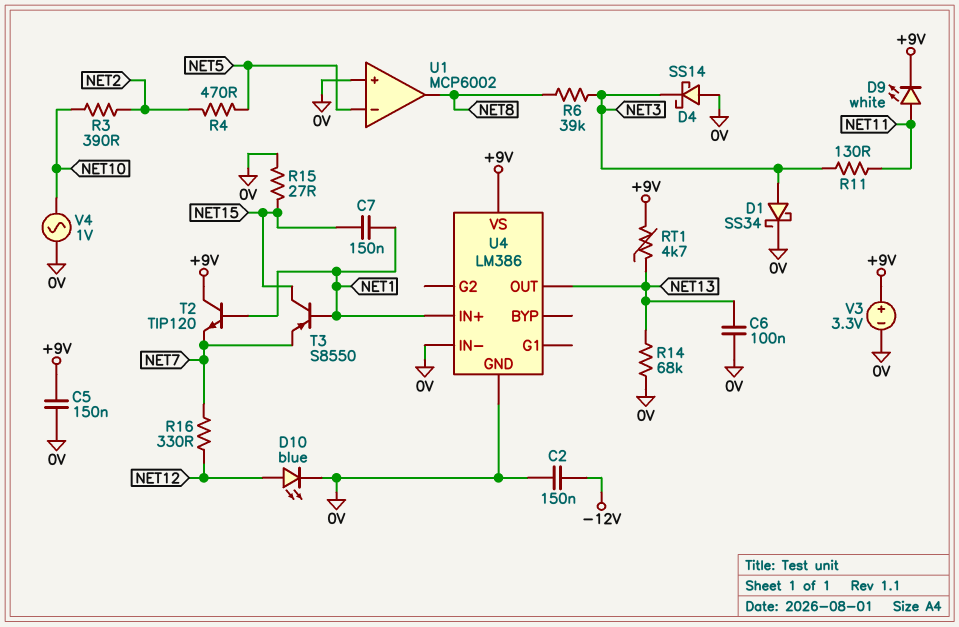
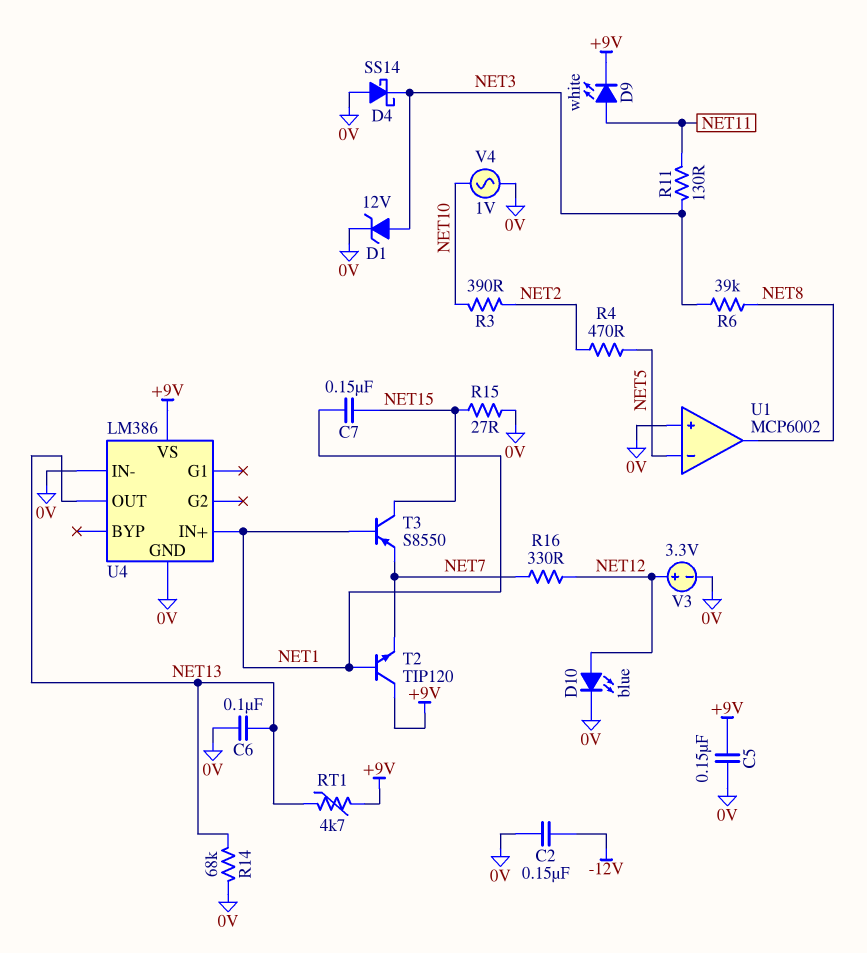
D1: schottky SS34 (A NET3, K 0V) -> zener 12V (A NET3, K 0V)
V3: 3.3V (plus +9V, minus 0V) -> 3.3V (plus NET12, minus 0V)

